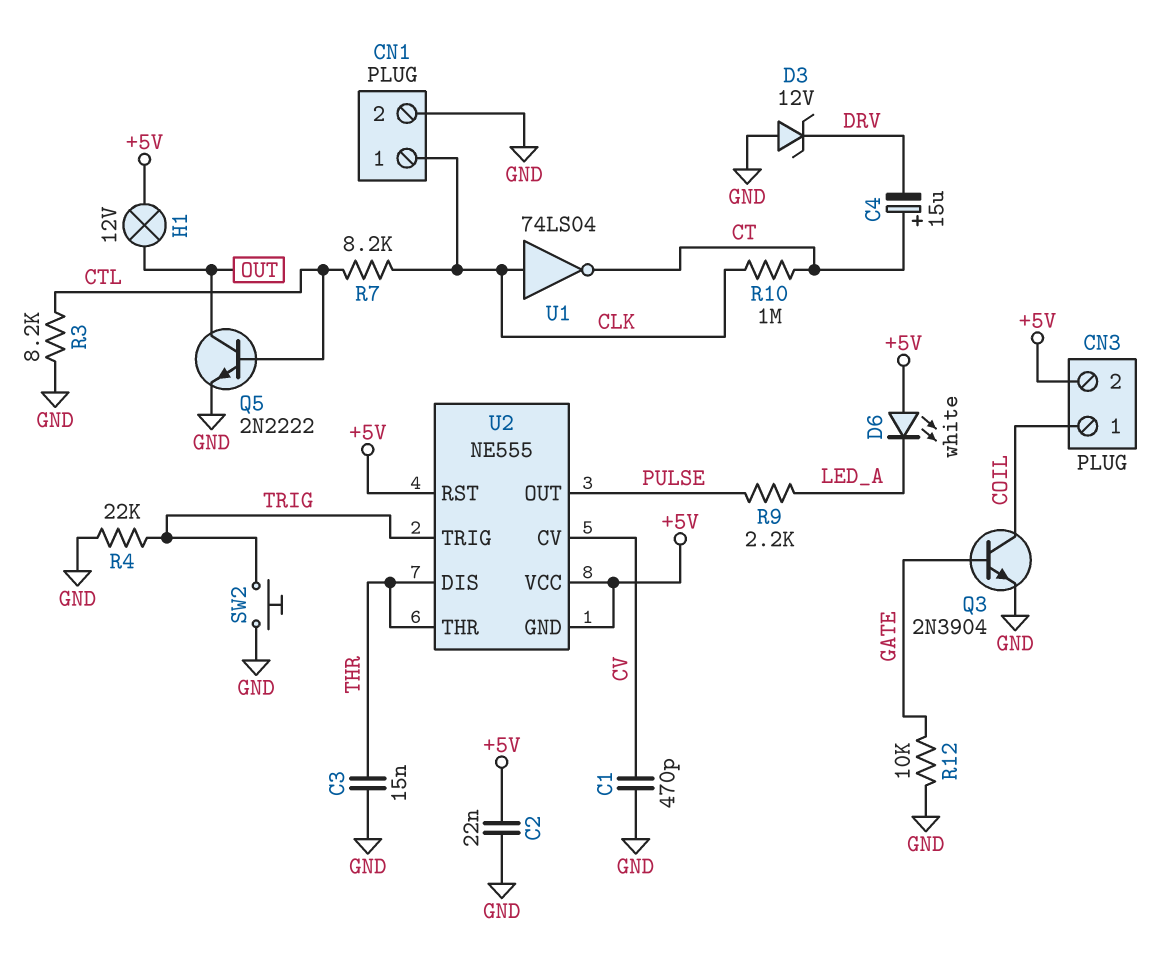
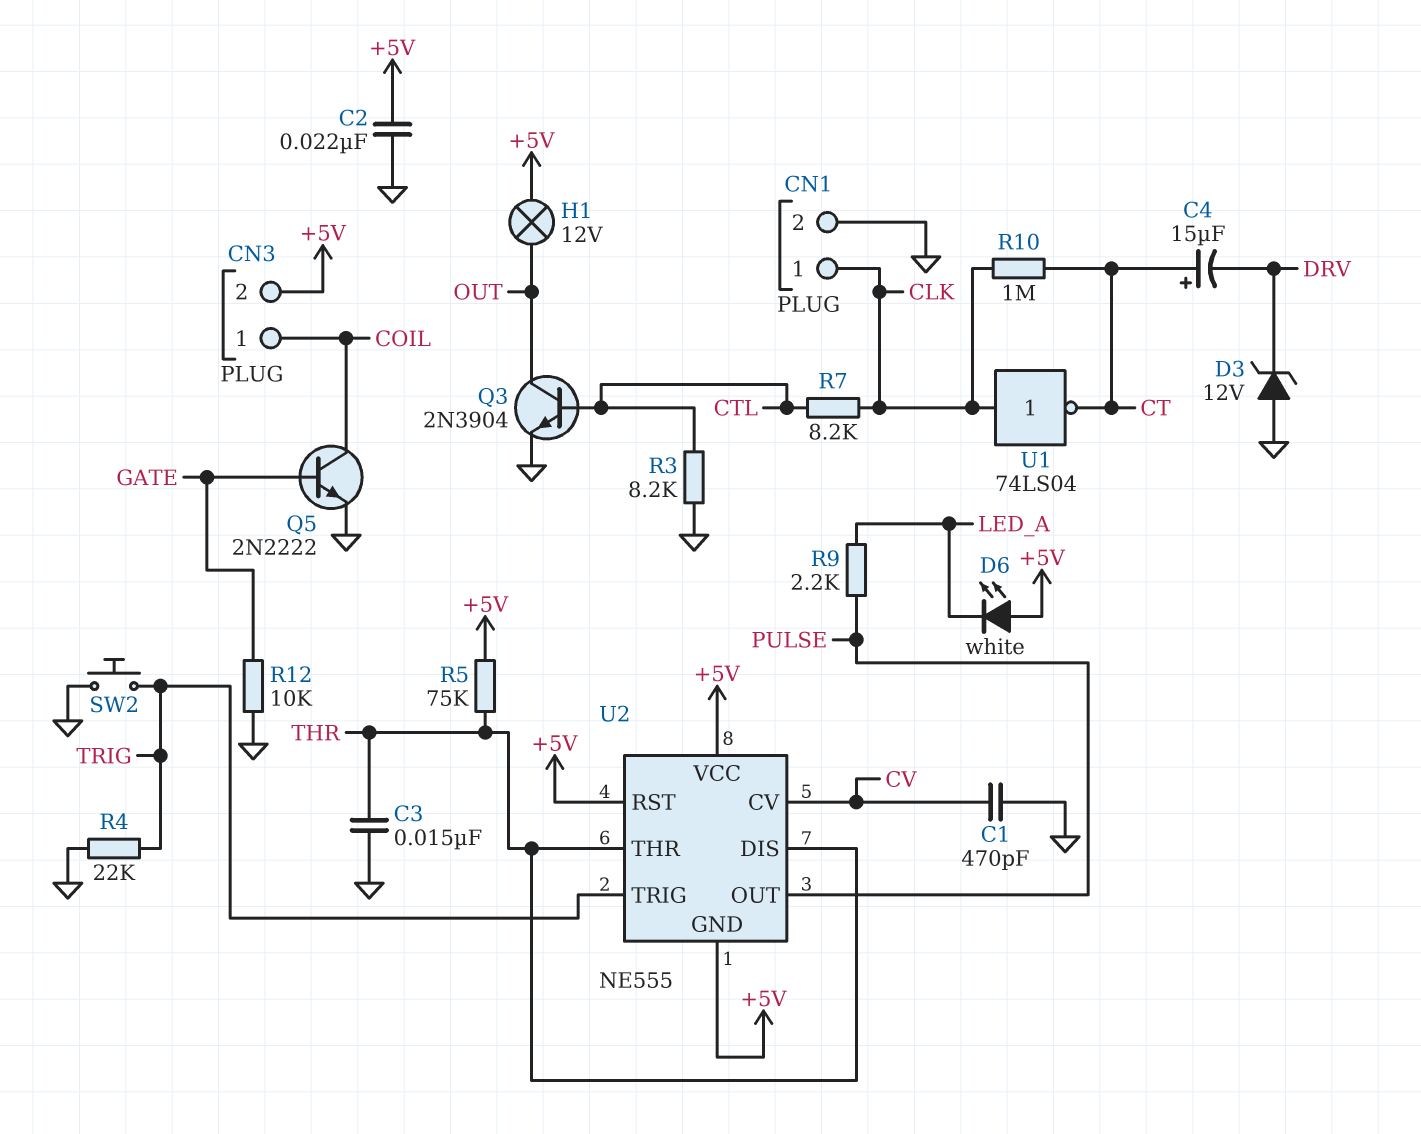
Q3: NPN 2N3904 (B GATE, C COIL, E GND) -> NPN 2N3904 (B CTL, C OUT, E GND)
Q5: NPN 2N2222 (B CTL, C OUT, E GND) -> NPN 2N2222 (B GATE, C COIL, E GND)
R5: none -> 75k (+5V, THR)

